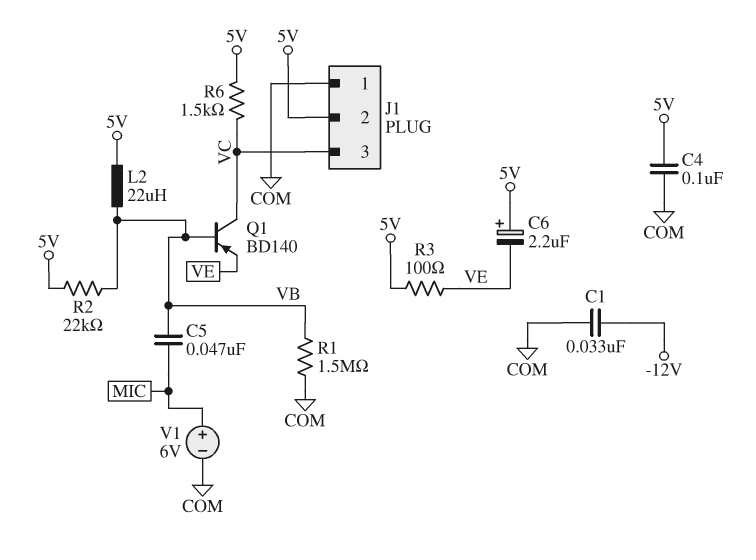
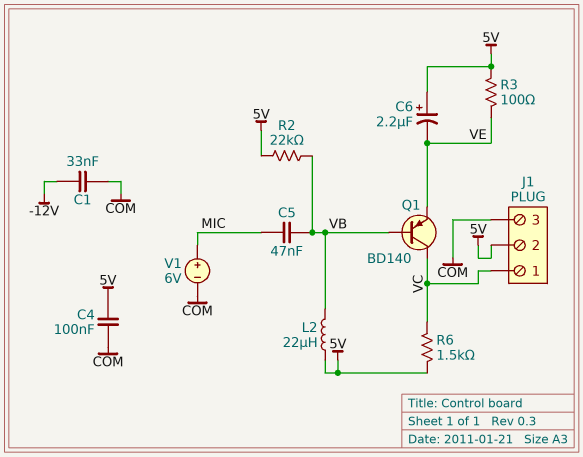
J1 pin 1: COM -> VC
J1 pin 3: VC -> COM
R1: 1.5M (COM, VB) -> none

